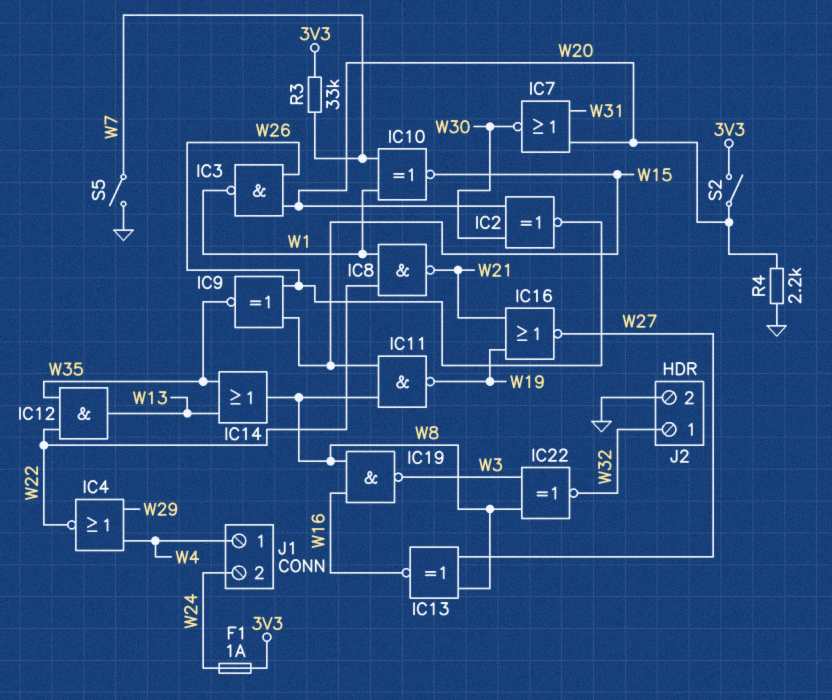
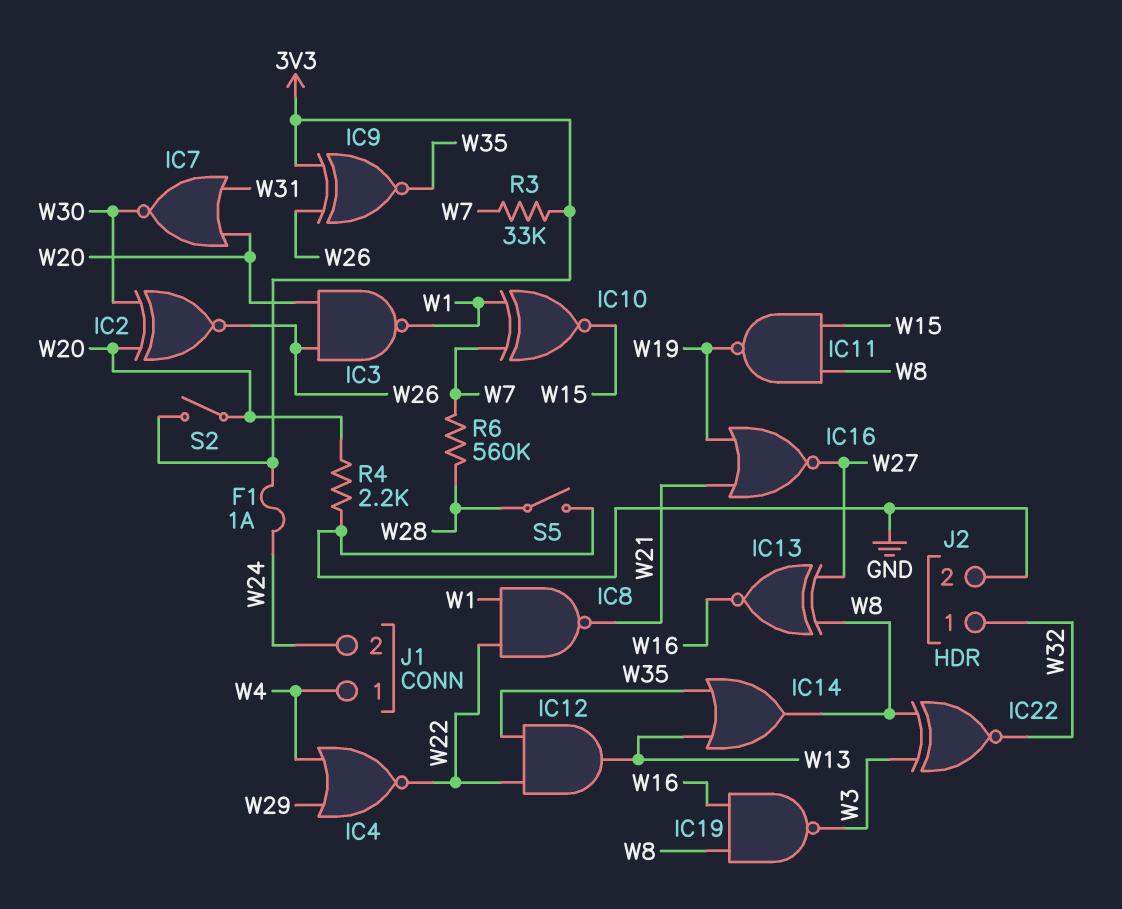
IC9: XNOR (in W15, in W26, out W35) -> XNOR (in 3V3, in W26, out W35)
R6: none -> 560k (W7, W28)
S5: switch (GND, W7) -> switch (GND, W28)

